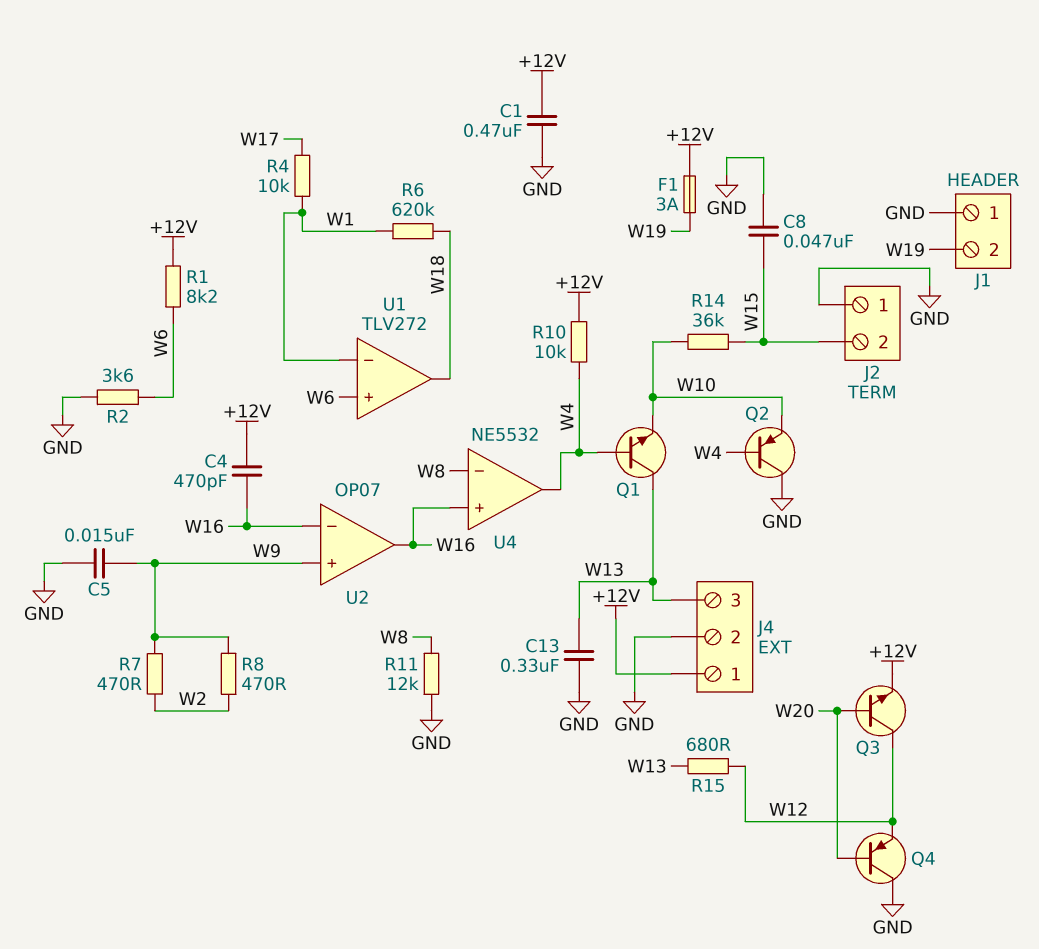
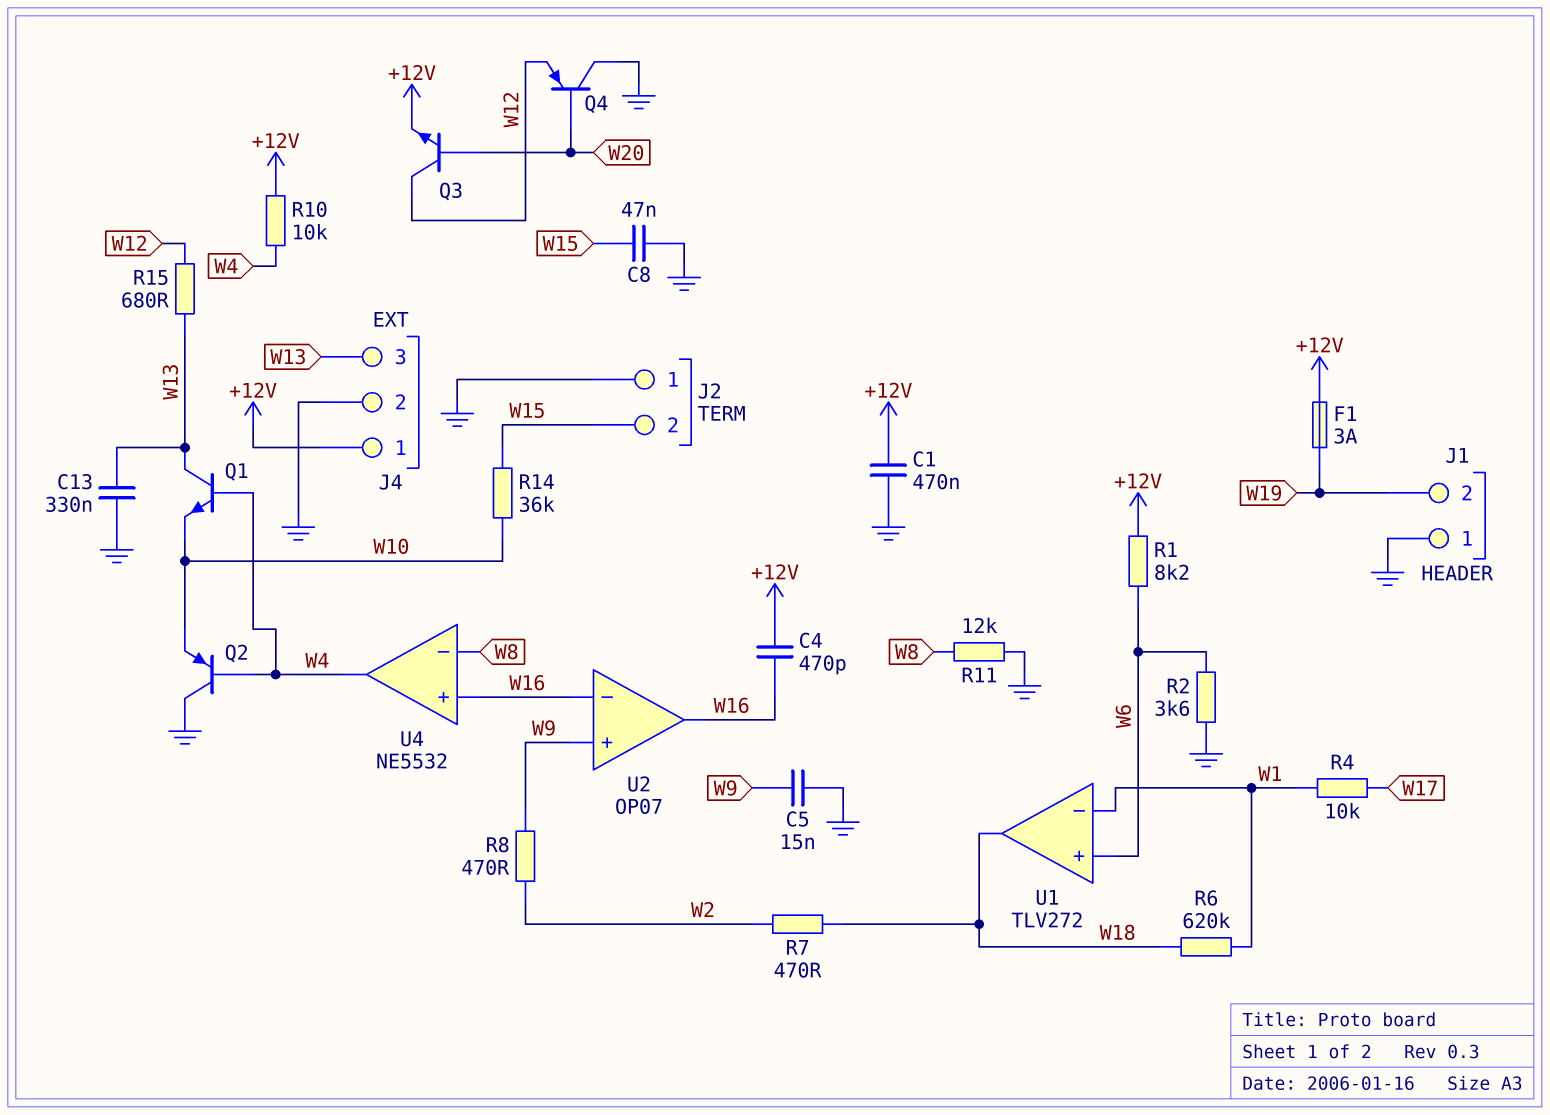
R7: 470 (W2, W9) -> 470 (W2, W18)

